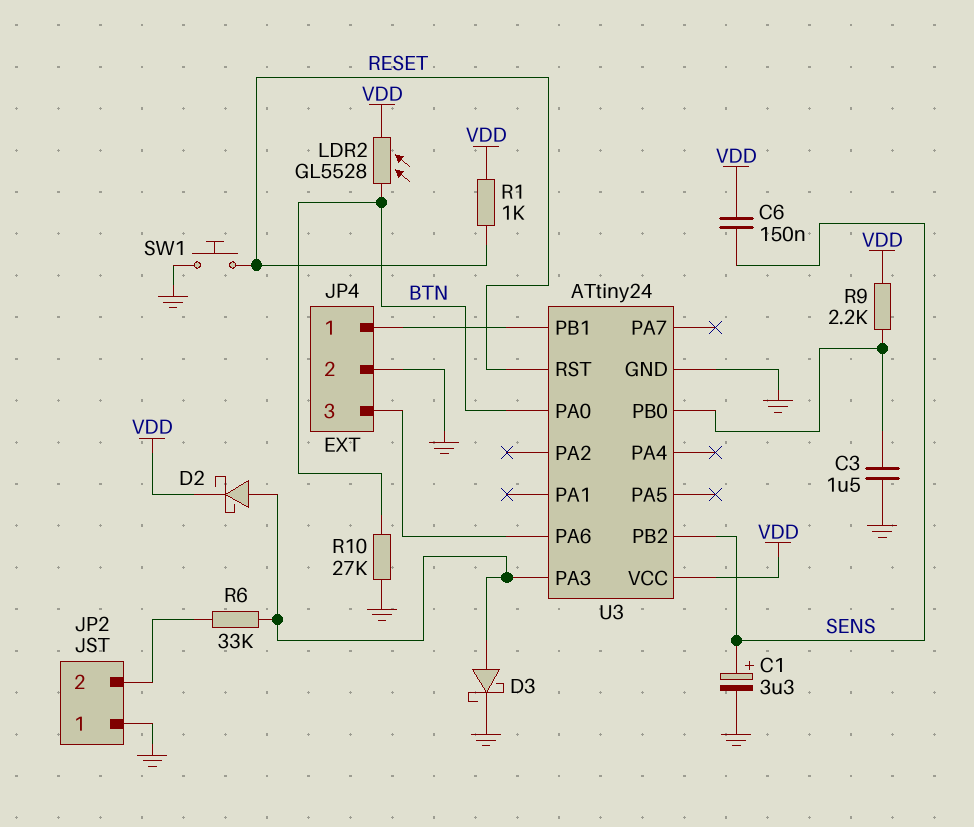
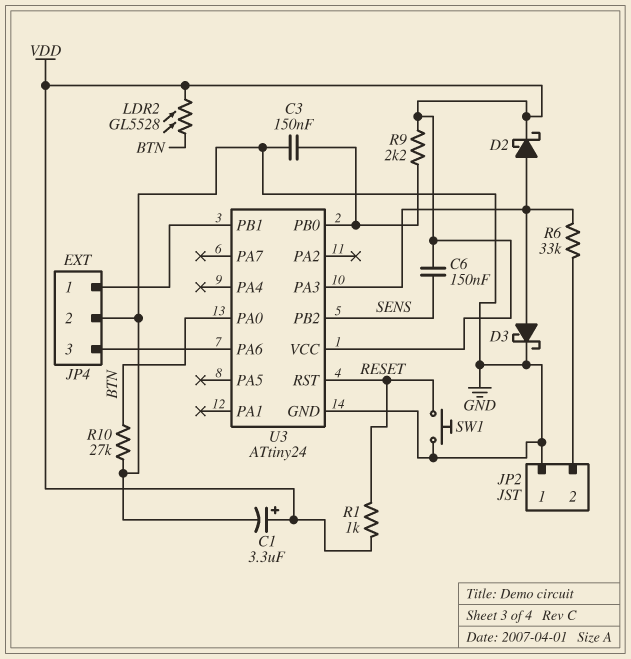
C1: 3.3uF (plus SENS, minus GND) -> 3.3uF (plus VDD, minus GND)
C3: 1.5uF (GND, U3/PB0) -> 150nF (GND, U3/PB0)

